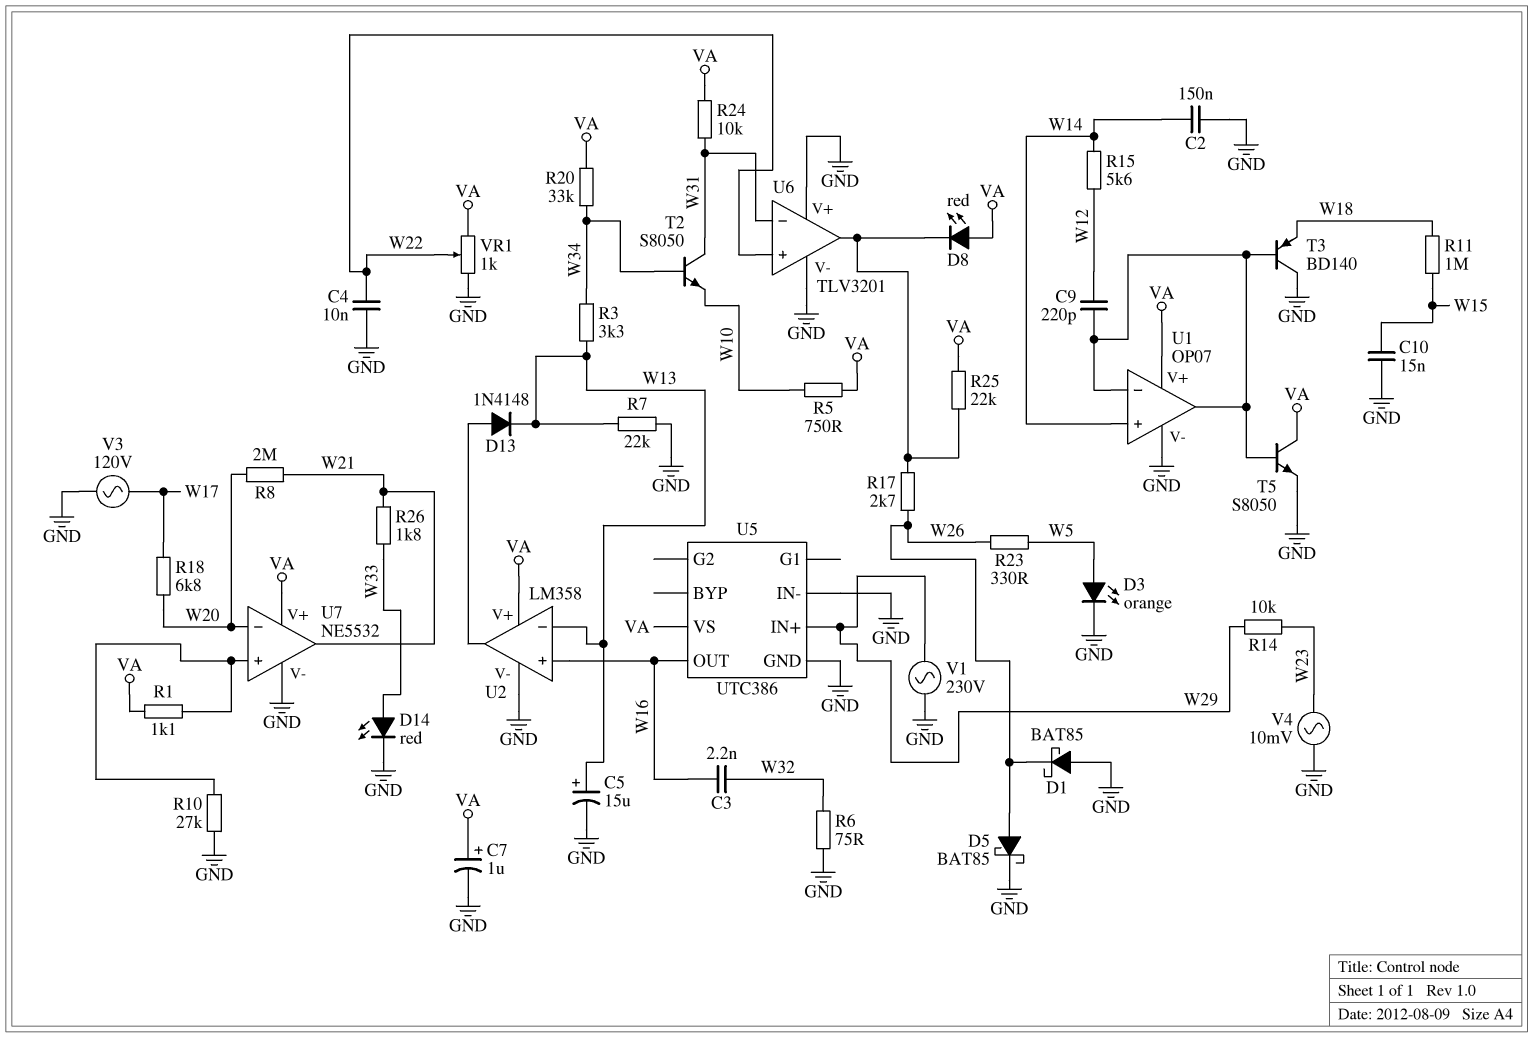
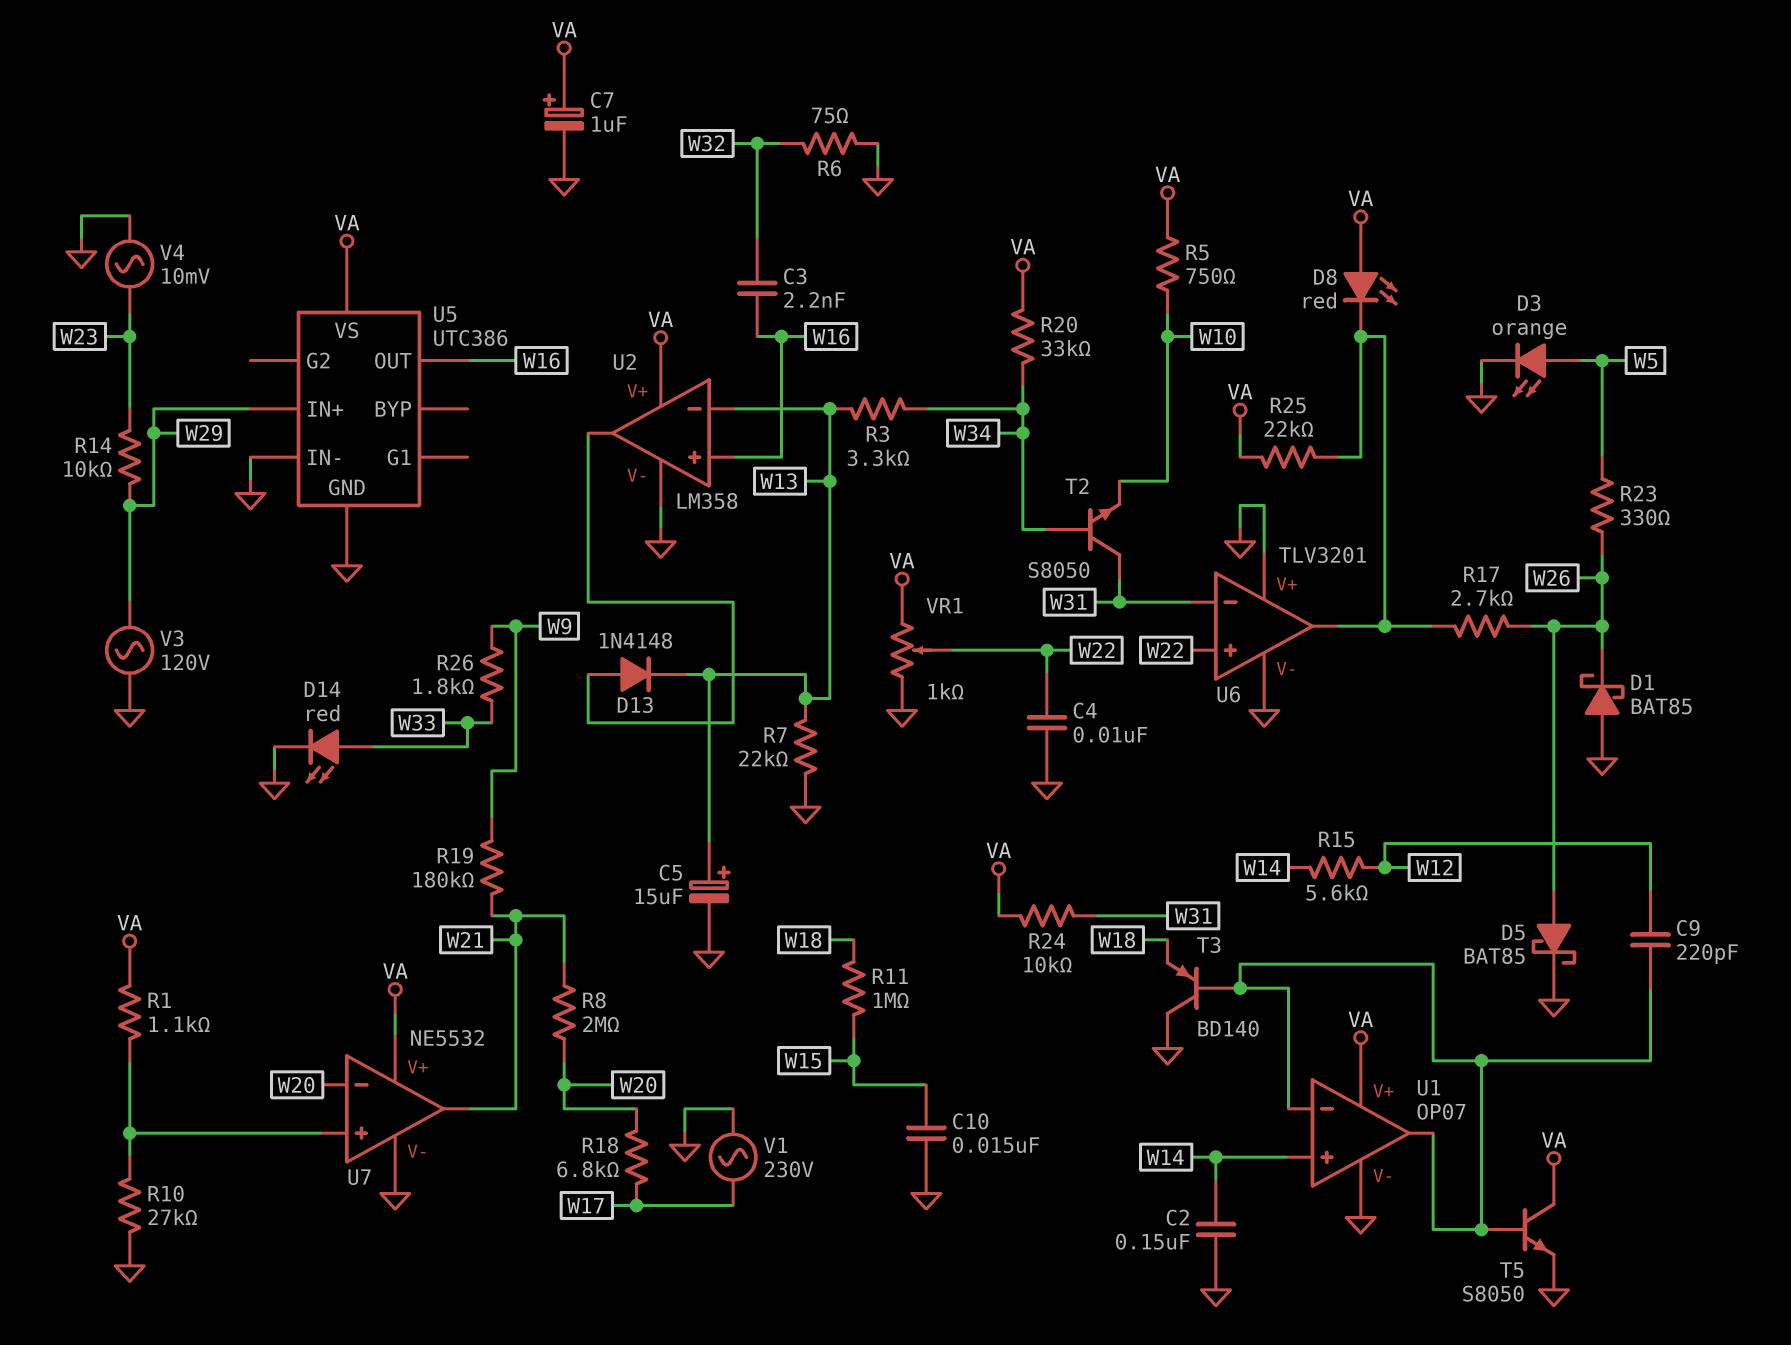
R19: none -> 180k (W9, W21)
R26: 1.8k (W21, W33) -> 1.8k (W9, W33)
V1: AC 230V (GND, W29) -> AC 230V (GND, W17)
V3: AC 120V (GND, W17) -> AC 120V (GND, W29)

